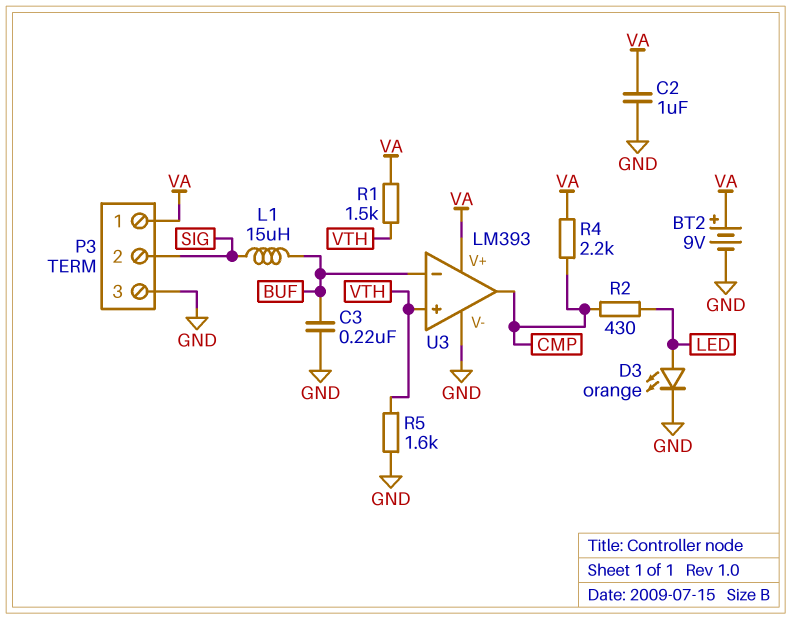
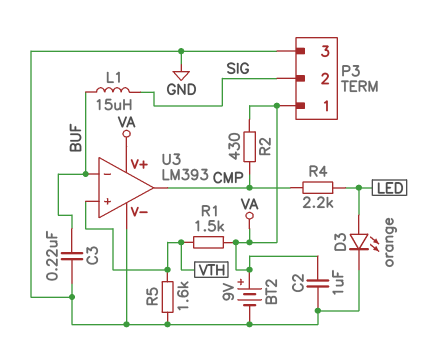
R2: 430 (CMP, LED) -> 430 (CMP, VA)
R4: 2.2k (CMP, VA) -> 2.2k (CMP, LED)

